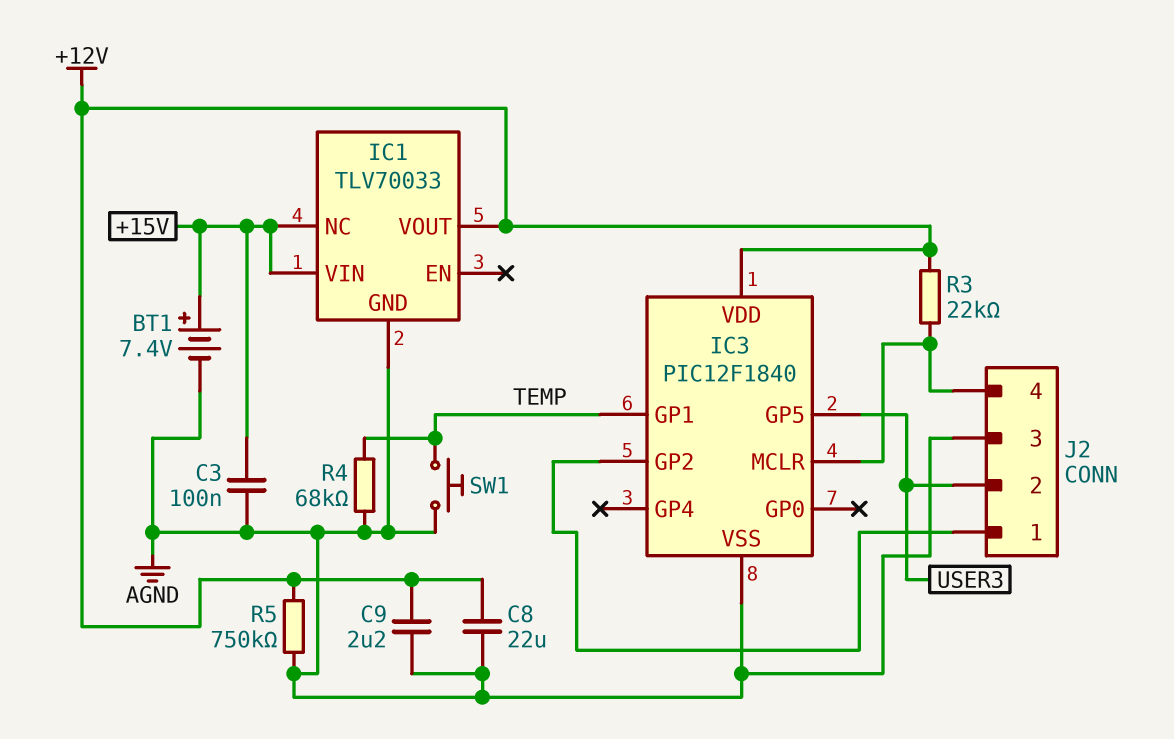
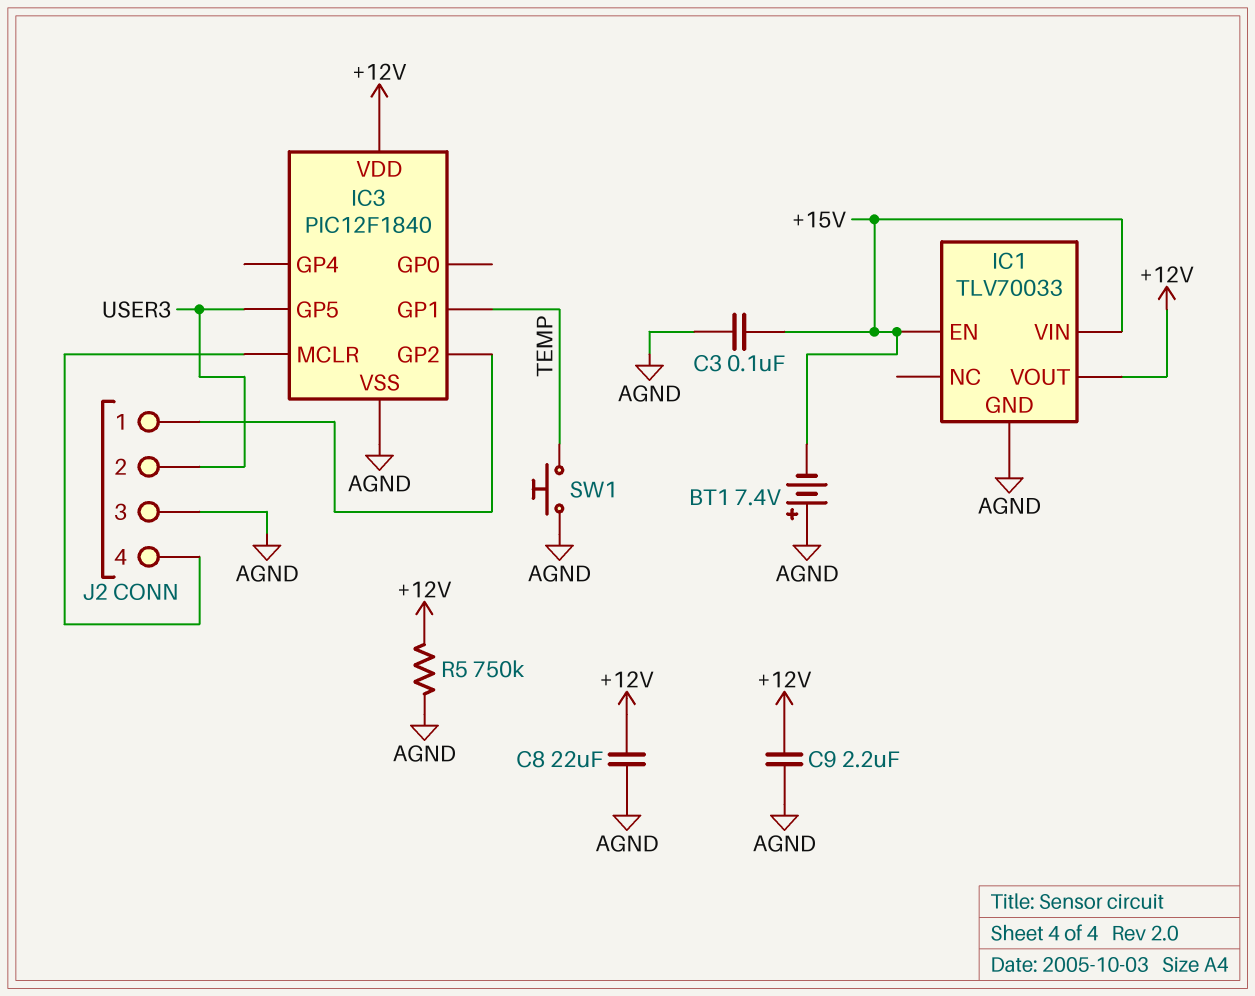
BT1: 7.4V (plus +15V, minus AGND) -> 7.4V (plus AGND, minus +15V)
IC1 pin EN: none -> +15V
IC1 pin NC: +15V -> none
R3: 22k (+12V, IC3/MCLR) -> none
R4: 68k (AGND, TEMP) -> none

